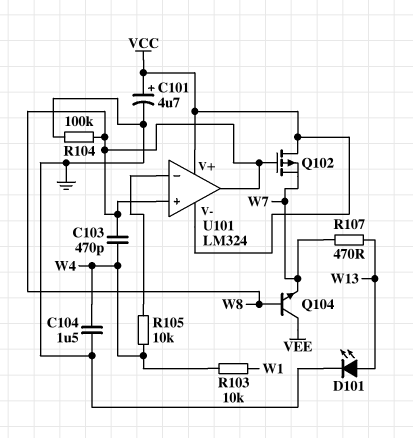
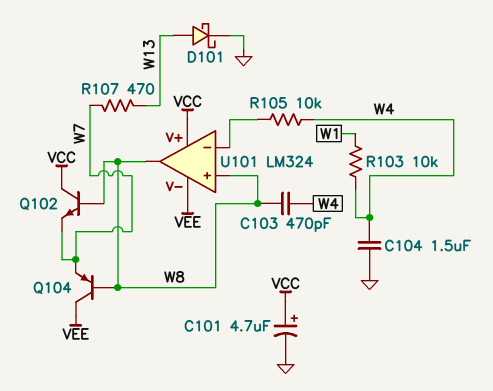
D101: LED (A W13, K GND) -> schottky (A W13, K GND)
Q102: PMOS (G W8, D VCC, S W7) -> NPN (B W8, C VCC, E W7)
Q104: NPN (B W8, C VEE, E W7) -> PNP (B W8, C VEE, E W7)
R104: 100k (GND, W8) -> none
U101 pin V-: VCC -> VEE

